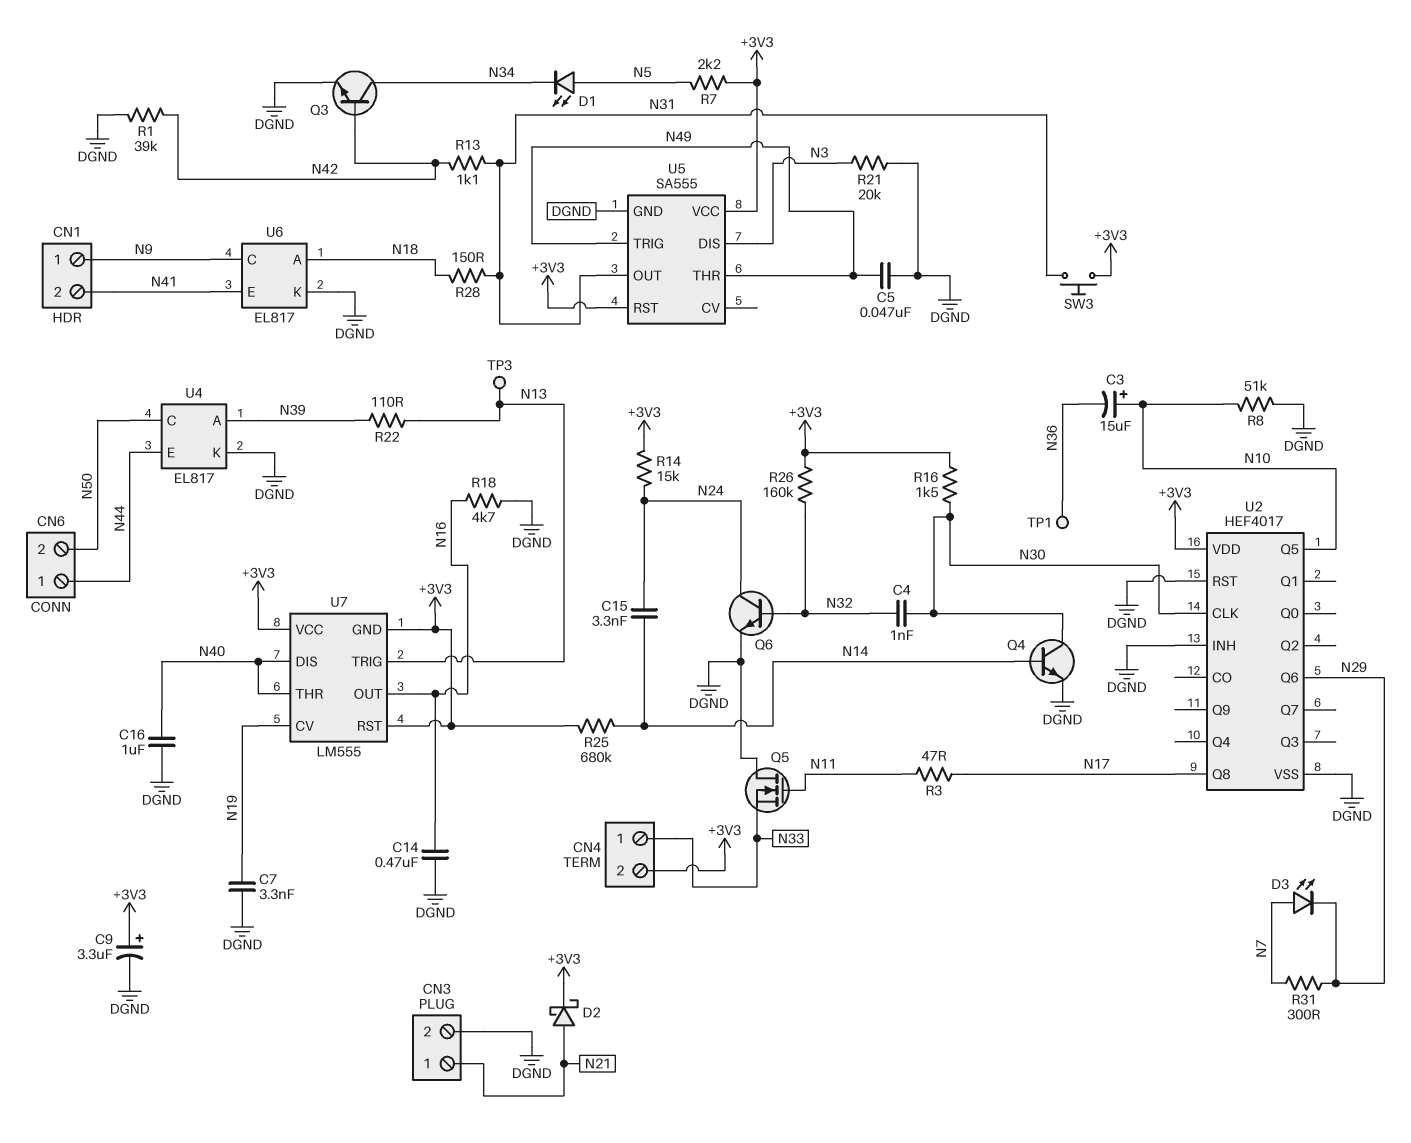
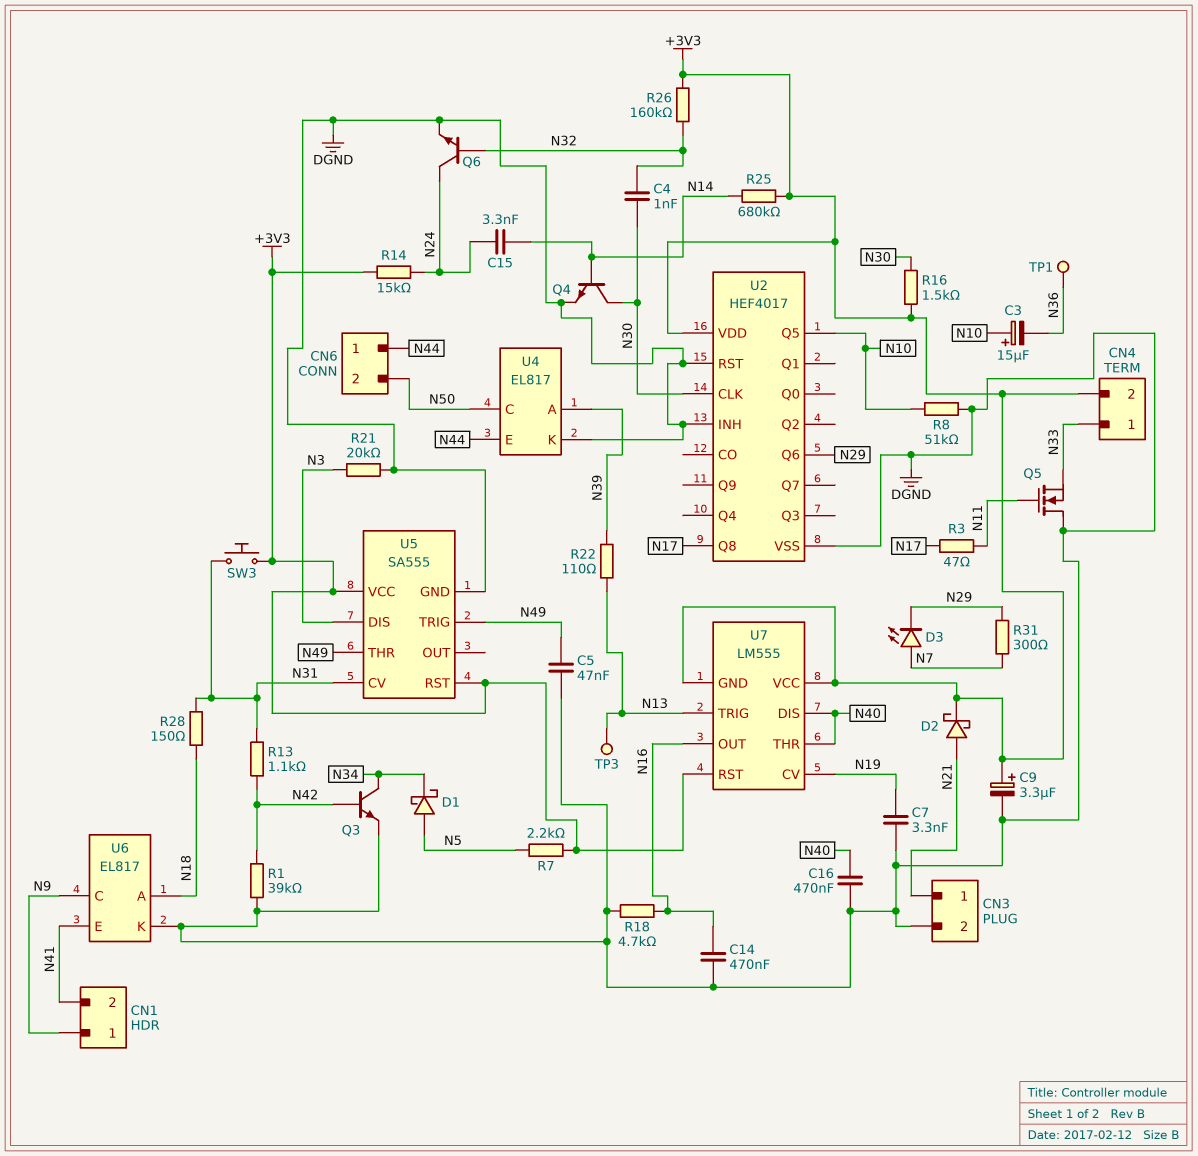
C16: 1uF (DGND, N40) -> 470nF (DGND, N40)
D1: LED (A N5, K N34) -> schottky (A N5, K N34)
U5 pin CV: none -> N31
U5 pin OUT: N31 -> none

